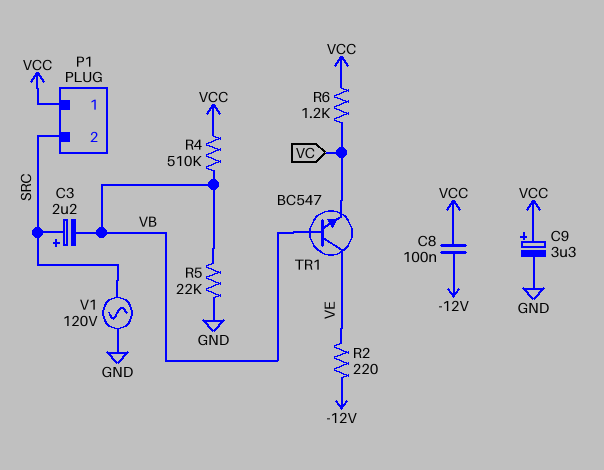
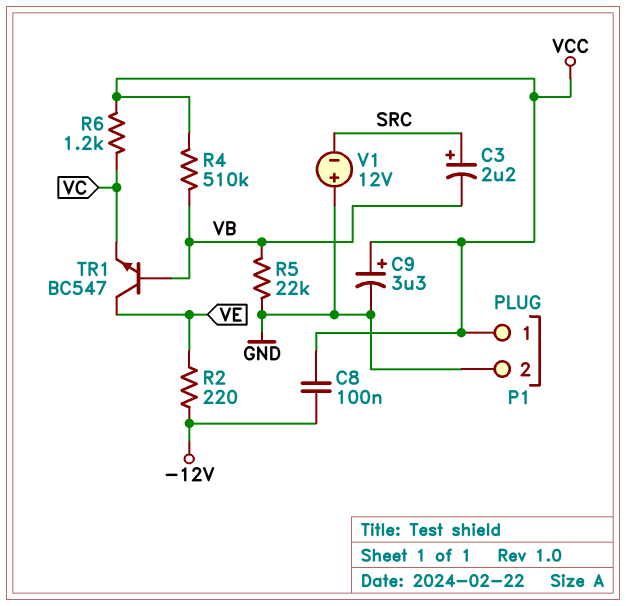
P1 pin 2: SRC -> GND
V1: AC 120V (GND, SRC) -> 12V (plus GND, minus SRC)

